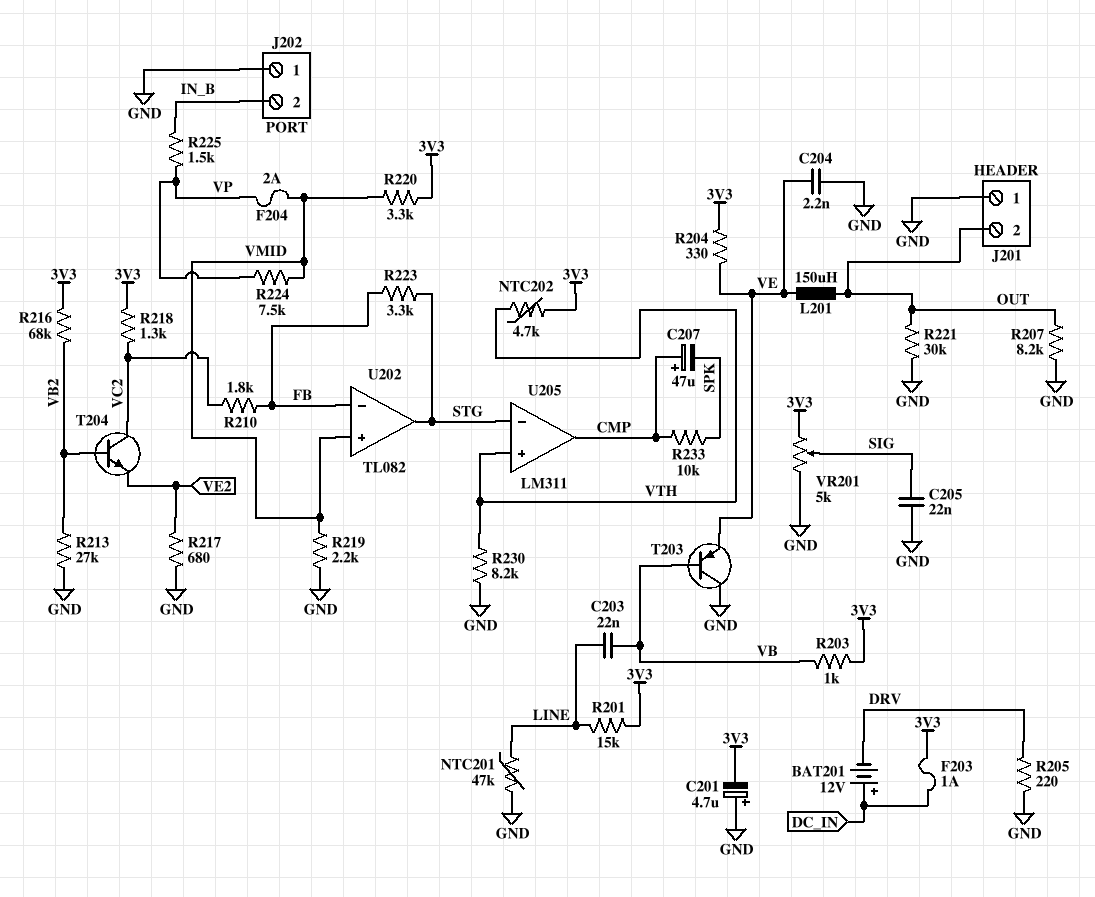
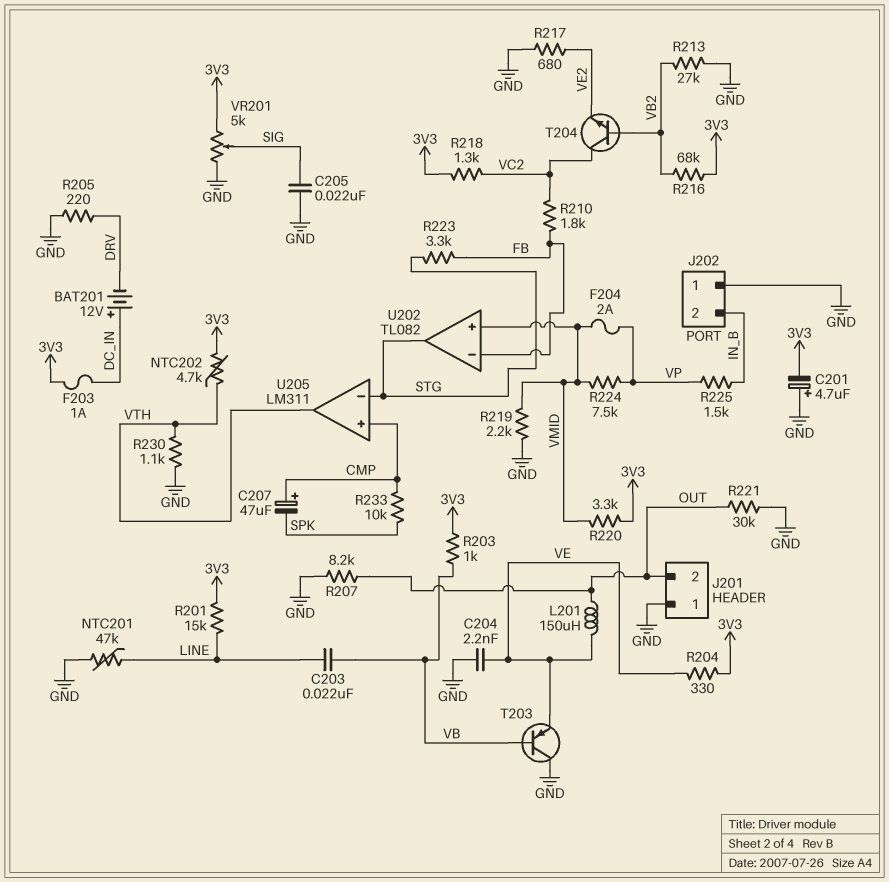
R230: 8.2k (GND, VTH) -> 1.1k (GND, VTH)
U205 pin in+: VTH -> CMP
U205 pin out: CMP -> VTH

